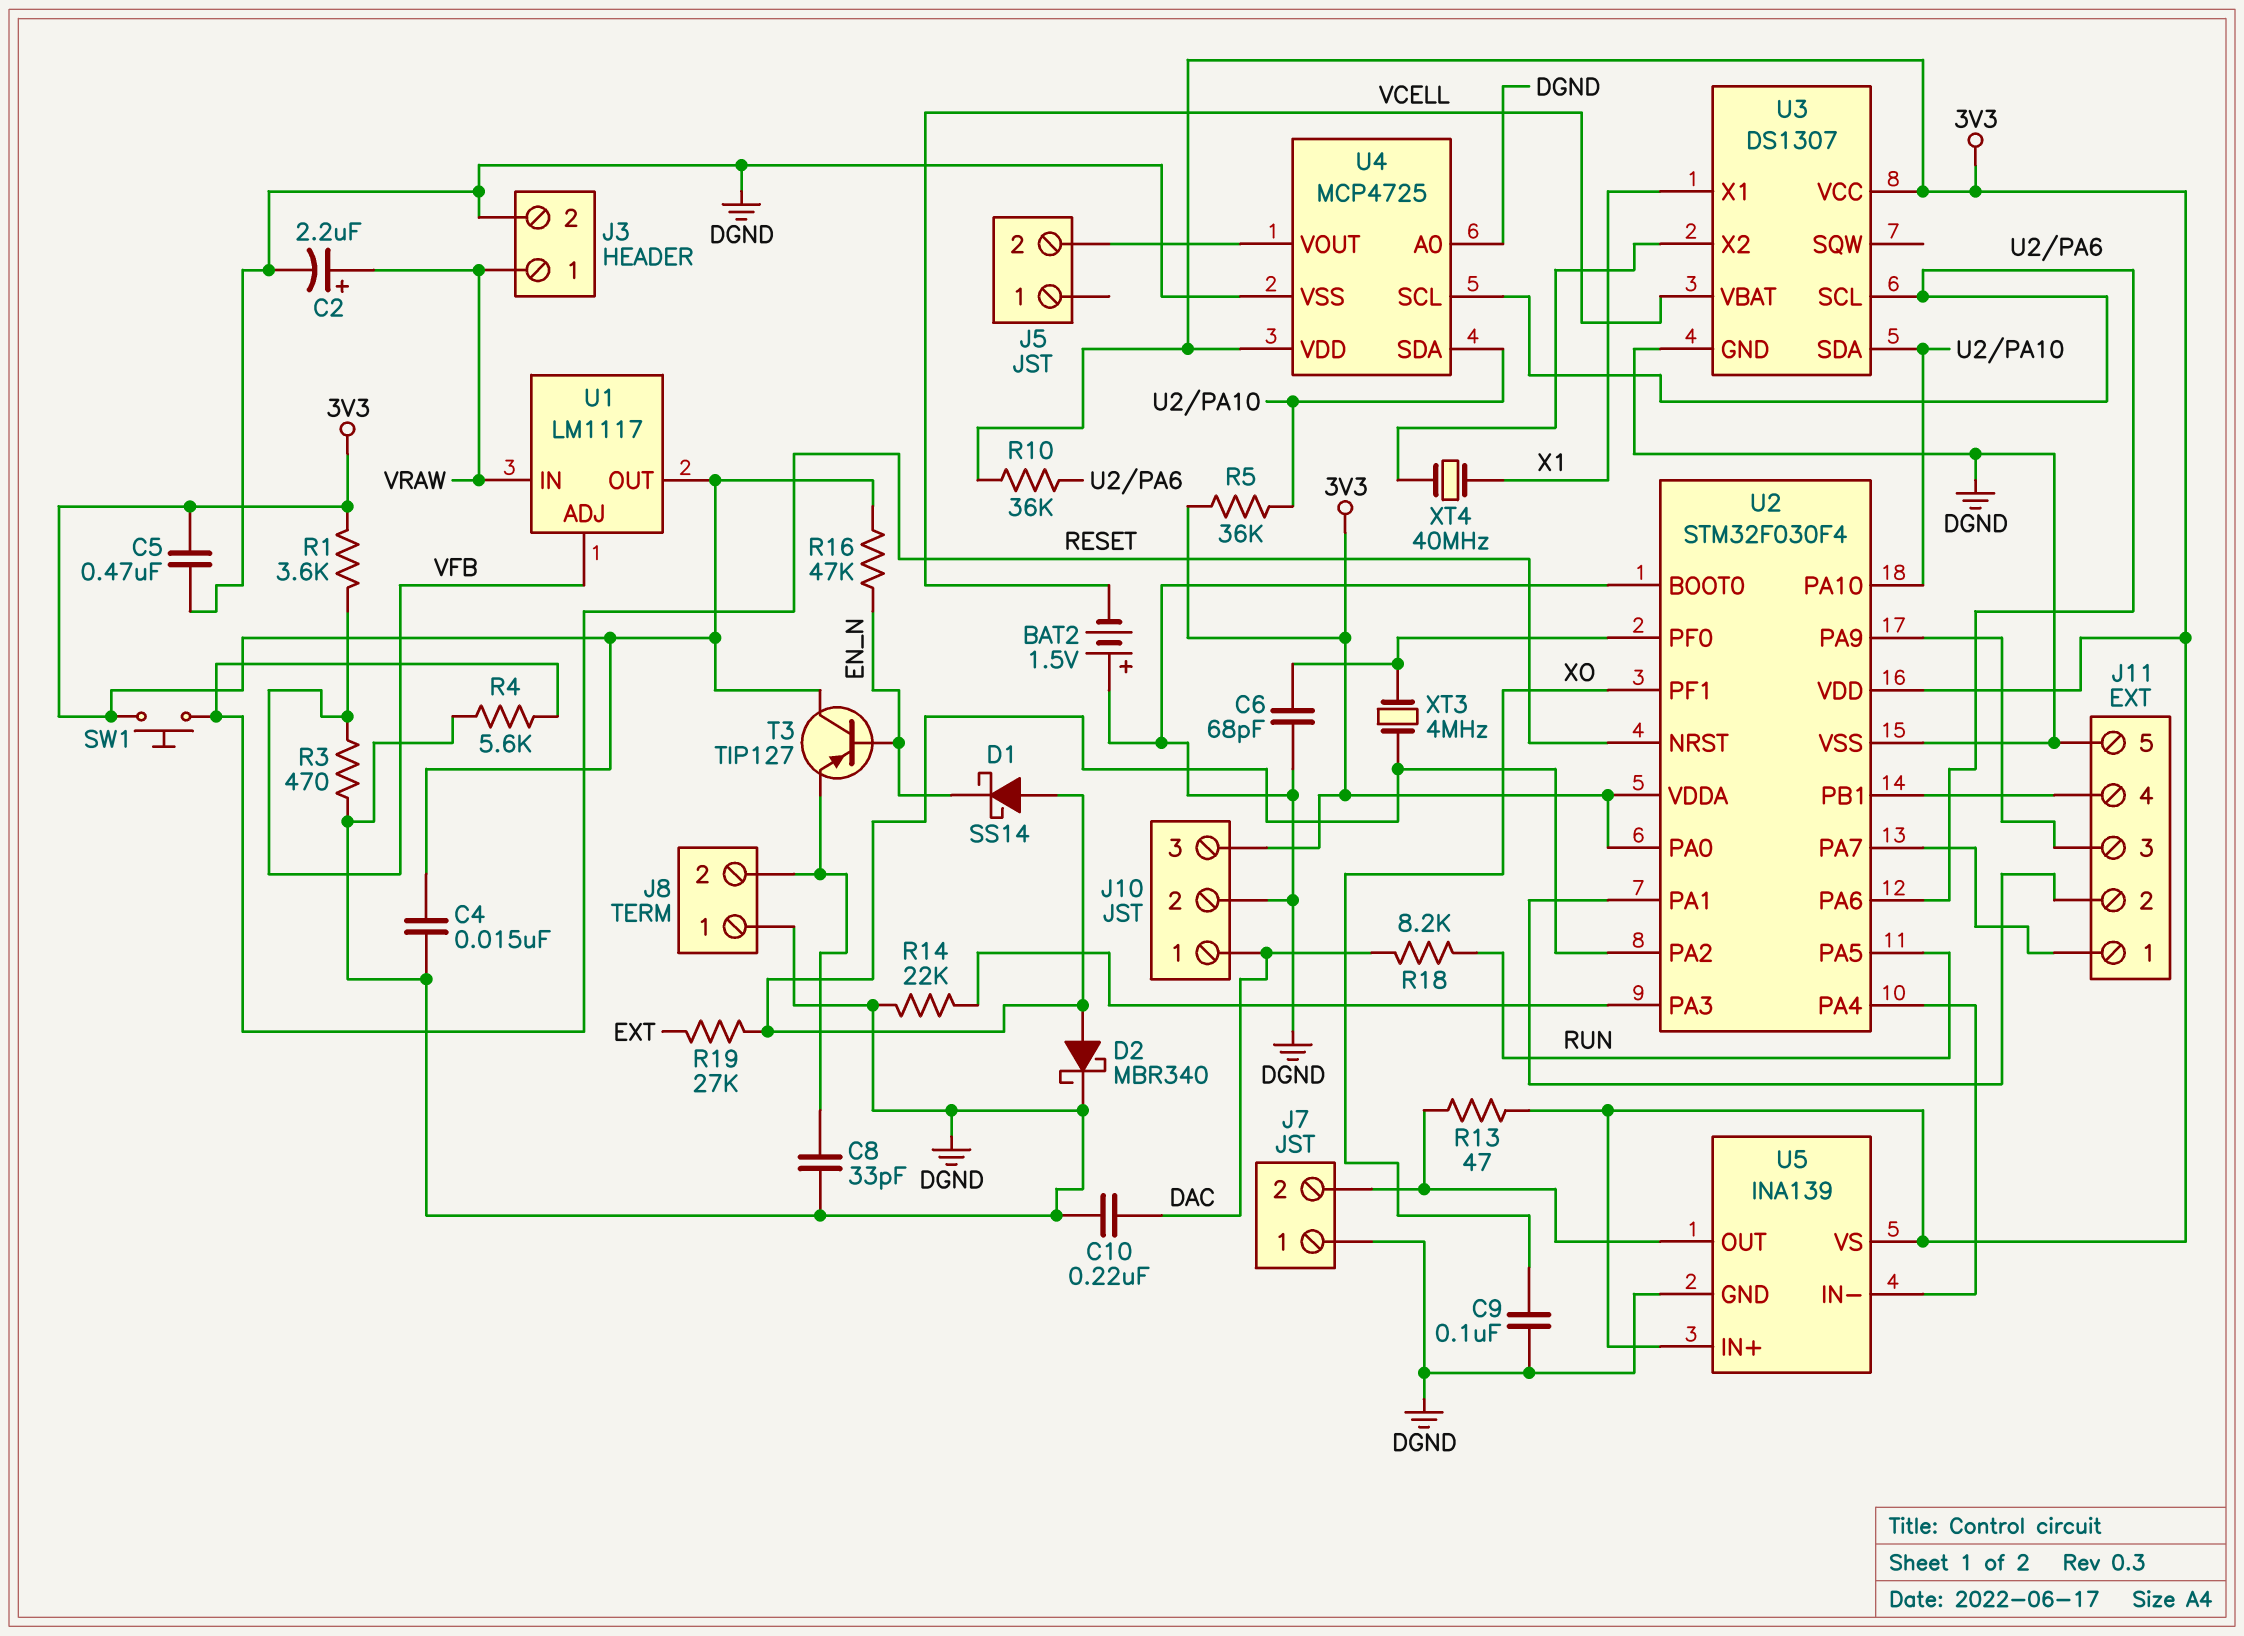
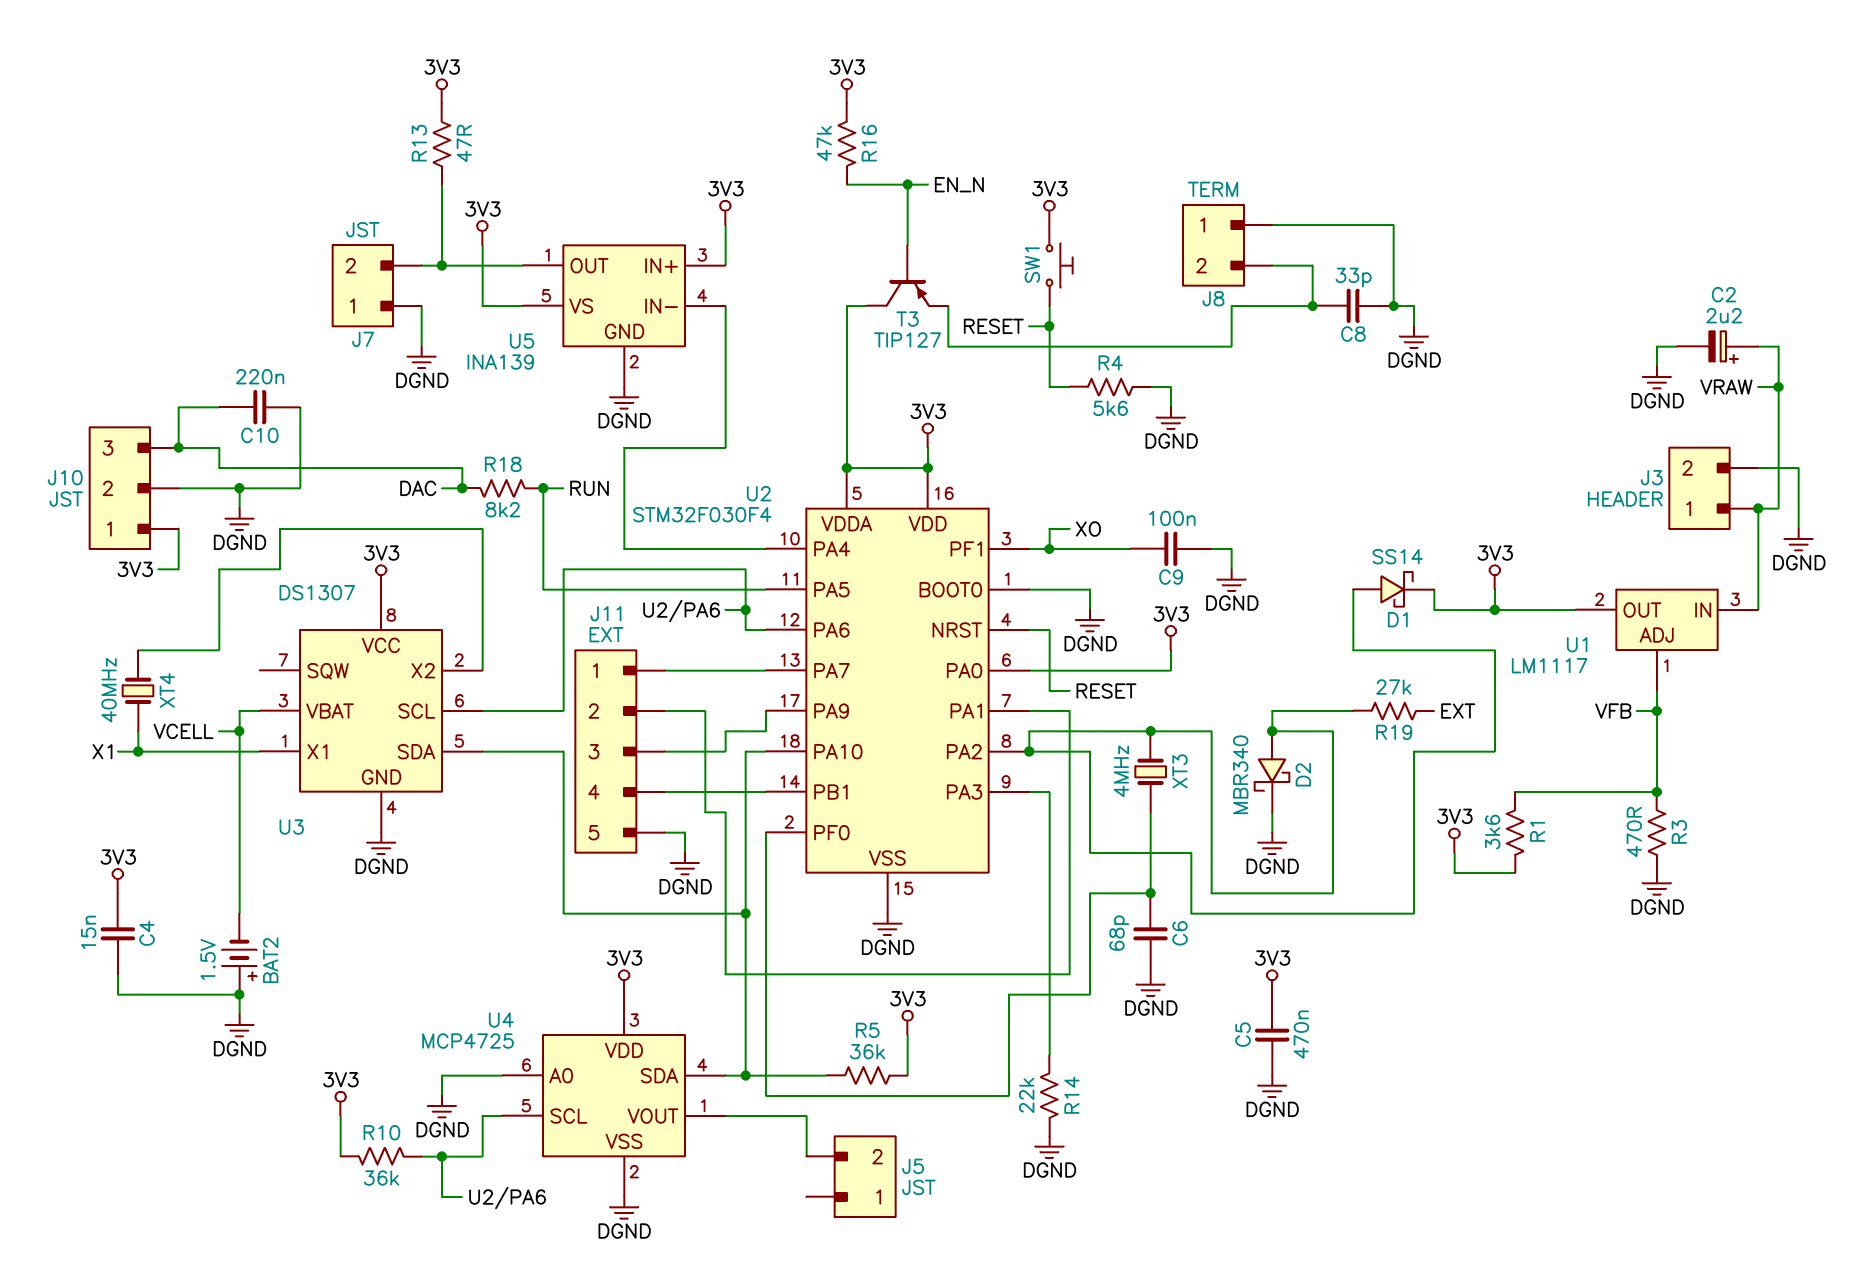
D1: schottky SS14 (A U2/PA2, K EN_N) -> schottky SS14 (A U2/PA2, K 3V3)
J10 pin 1: DAC -> 3V3
J10 pin 3: 3V3 -> DAC

